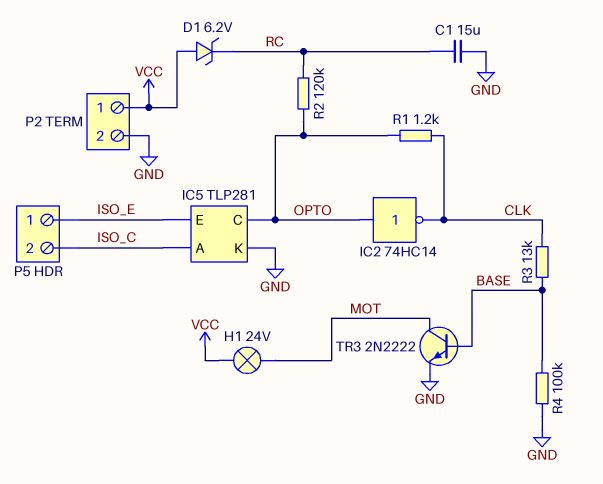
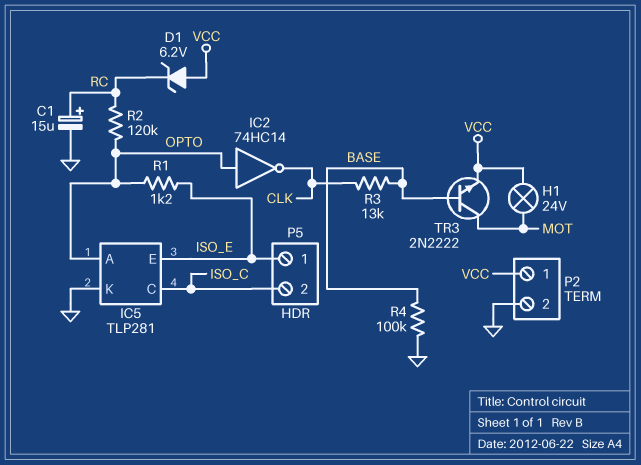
C1: 15uF (GND, RC) -> 15uF (plus RC, minus GND)
IC5 pin A: ISO_C -> OPTO
IC5 pin C: OPTO -> ISO_C
R1: 1.2k (CLK, OPTO) -> 1.2k (ISO_E, OPTO)
TR3: NPN 2N2222 (B BASE, C MOT, E GND) -> NPN 2N2222 (B BASE, C MOT, E VCC)

